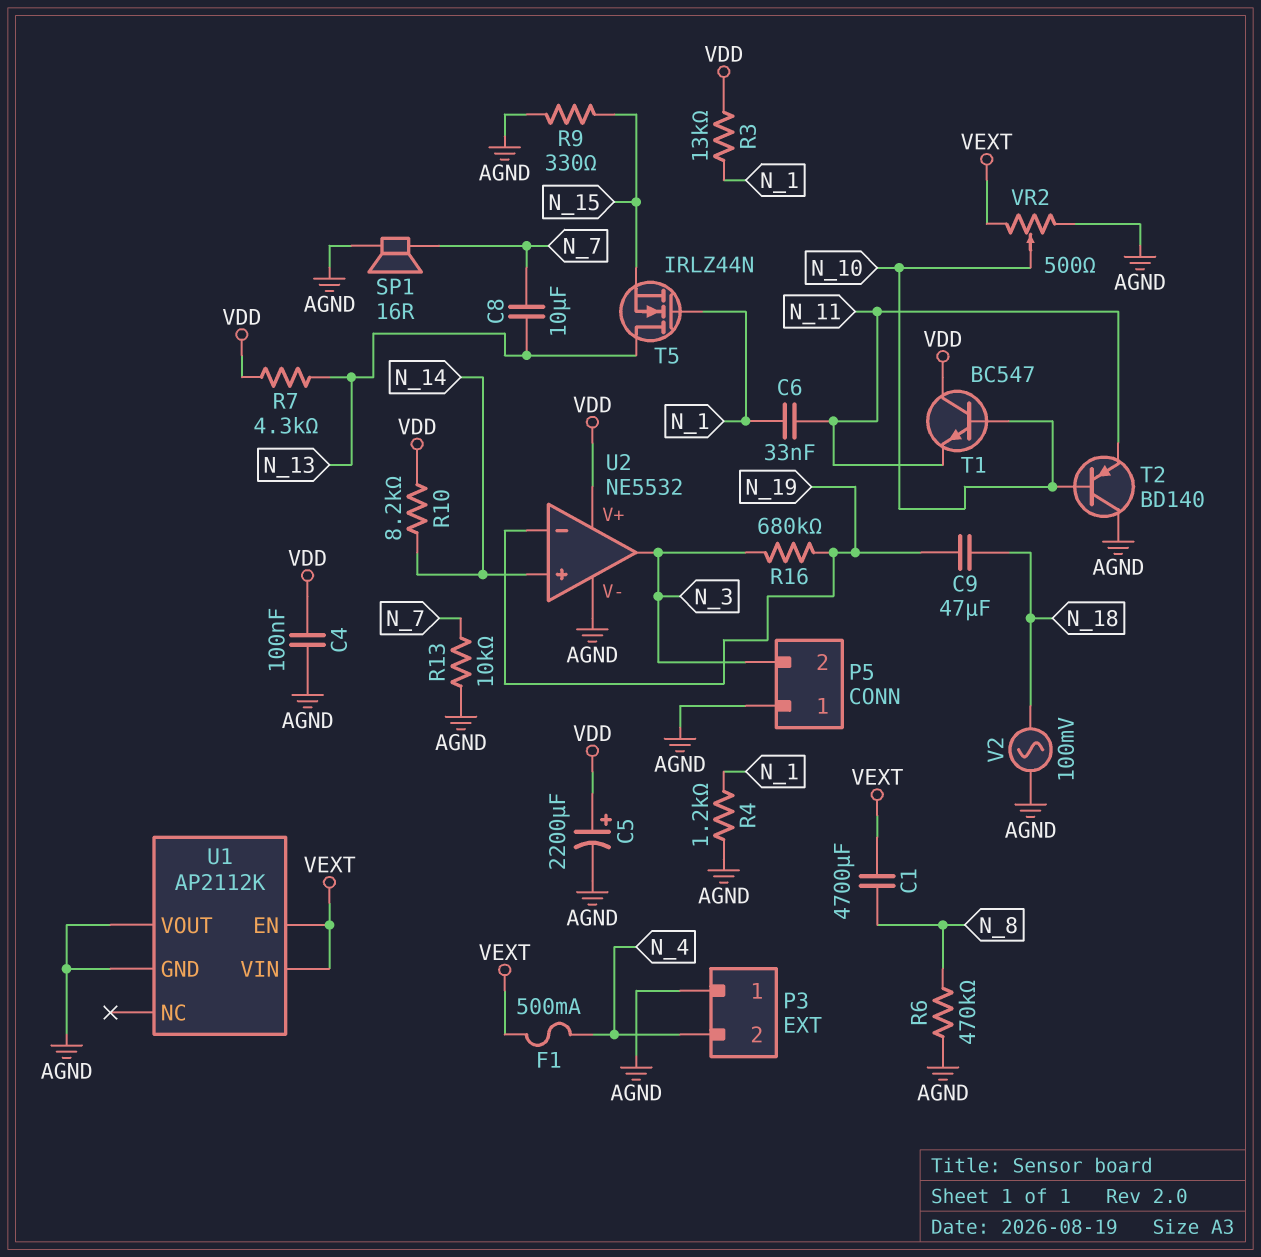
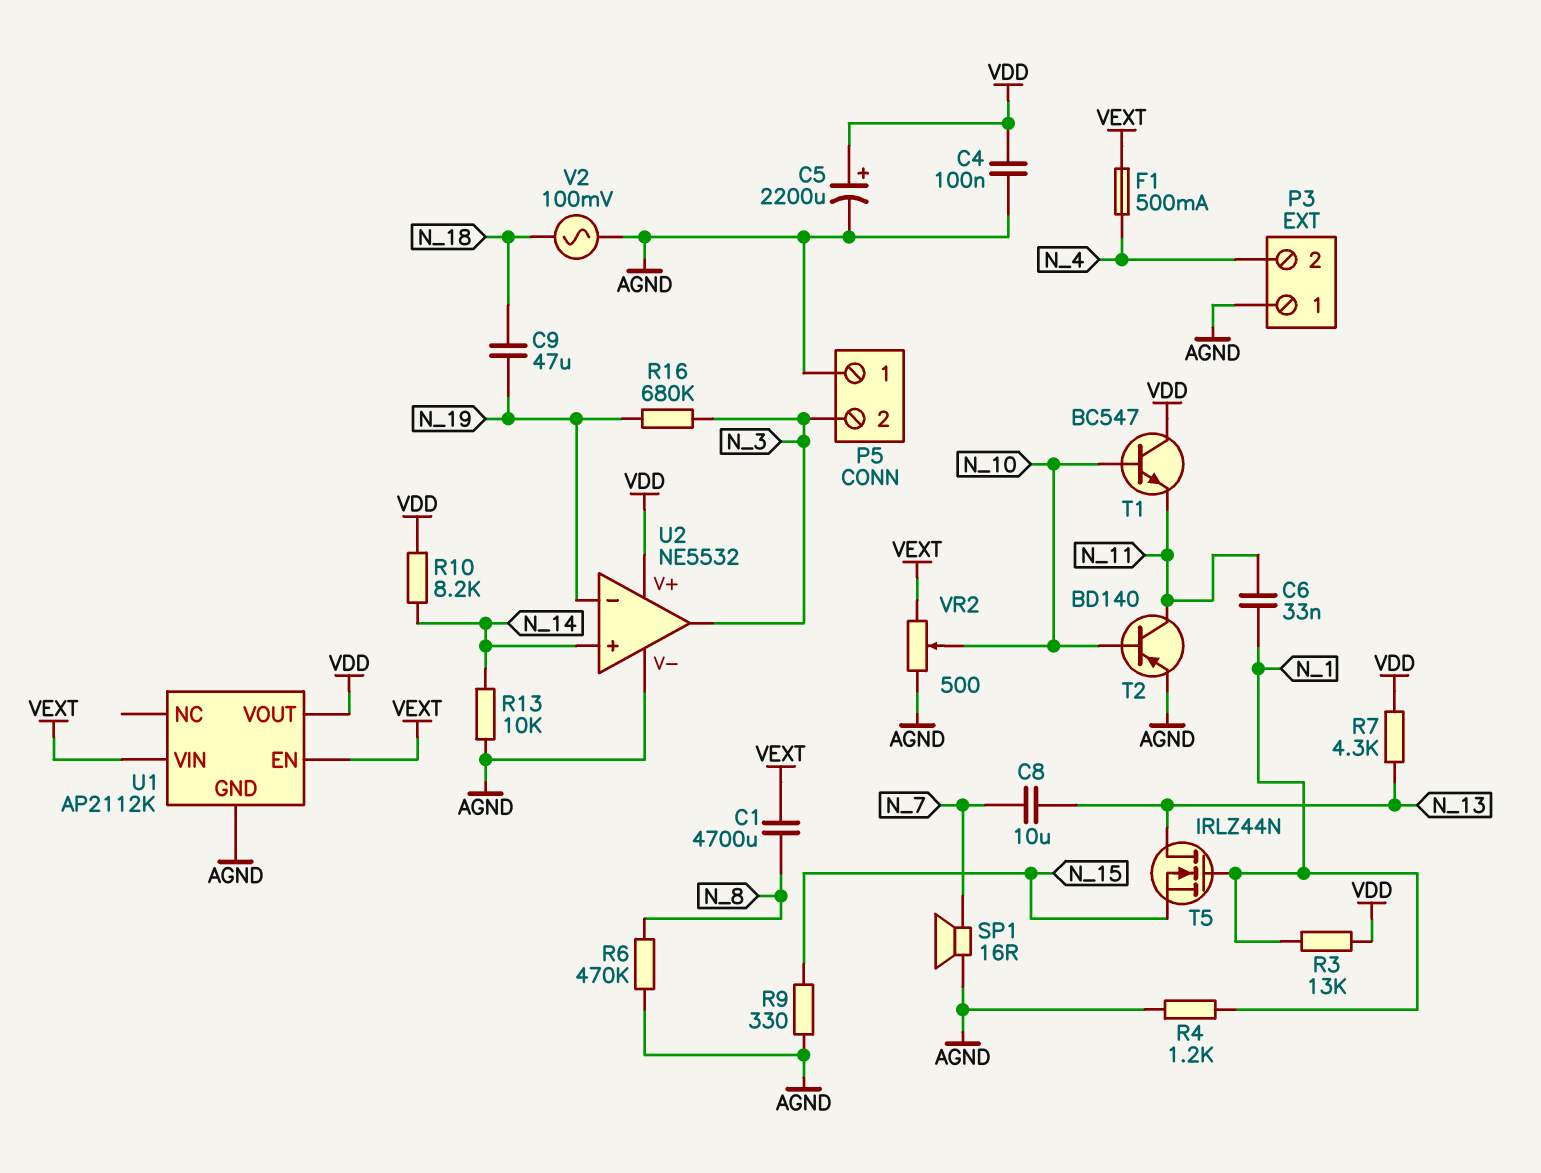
R13: 10k (AGND, N_7) -> 10k (AGND, N_14)
T2: PNP BD140 (B N_10, C AGND, E N_11) -> PNP BD140 (B N_10, C N_11, E AGND)
U1 pin VOUT: AGND -> VDD

